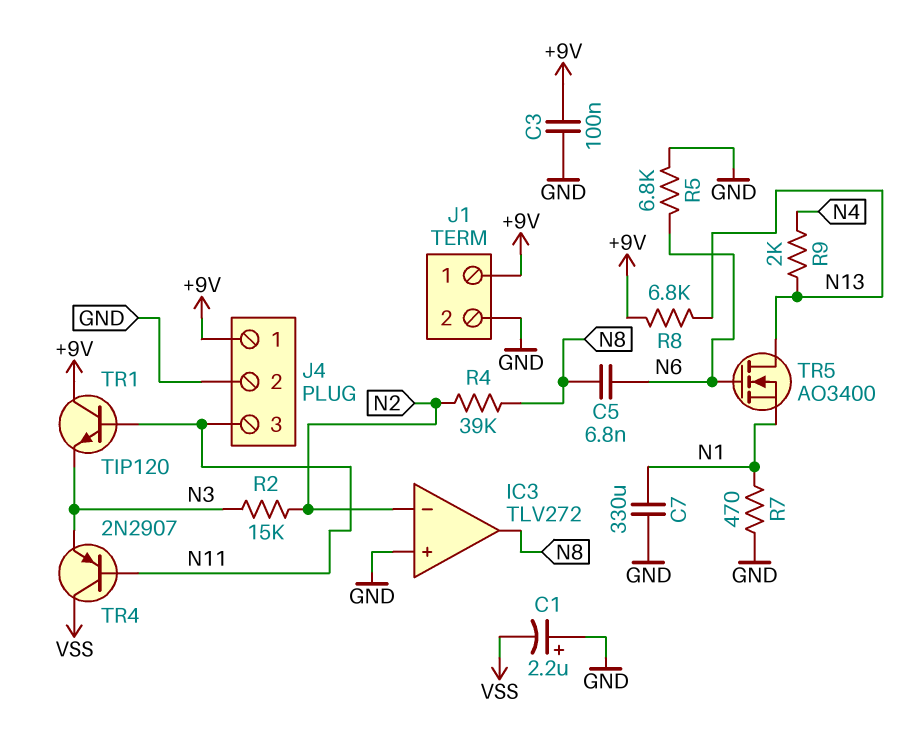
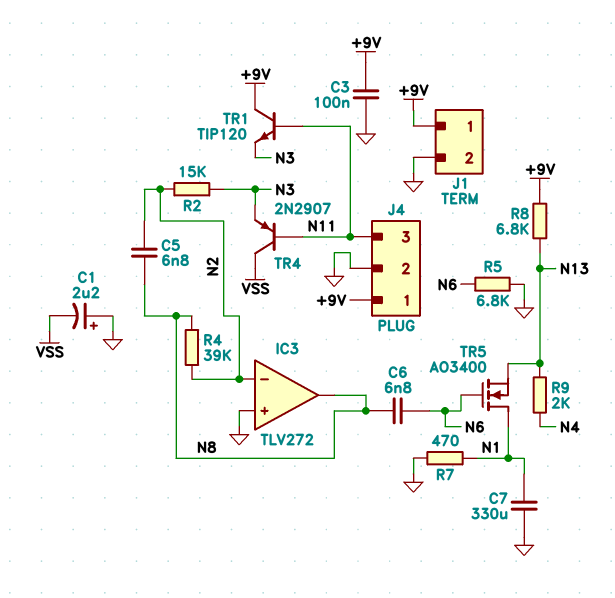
C5: 6.8nF (N6, N8) -> 6.8nF (N2, N8)
C6: none -> 6.8nF (N6, N8)
TR5: NMOS AO3400 (G N6, D N13, S N1) -> NMOS AO3400 (G N6, D N1, S N13)

